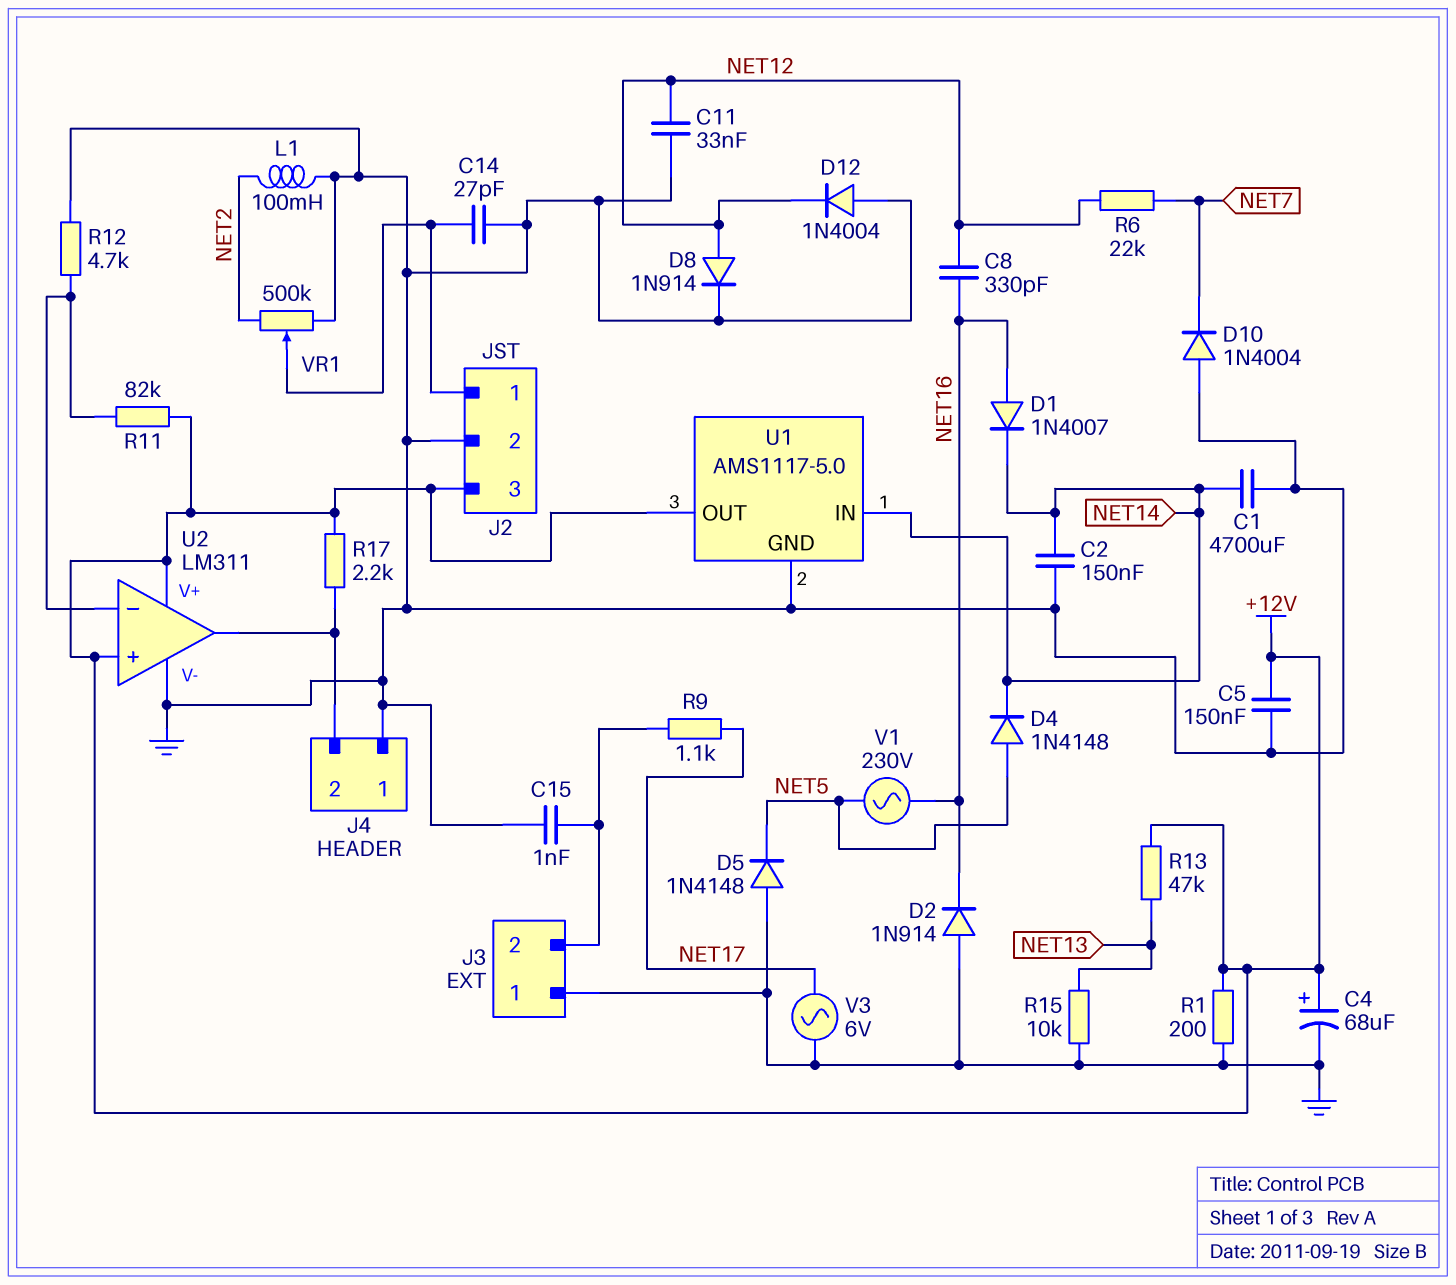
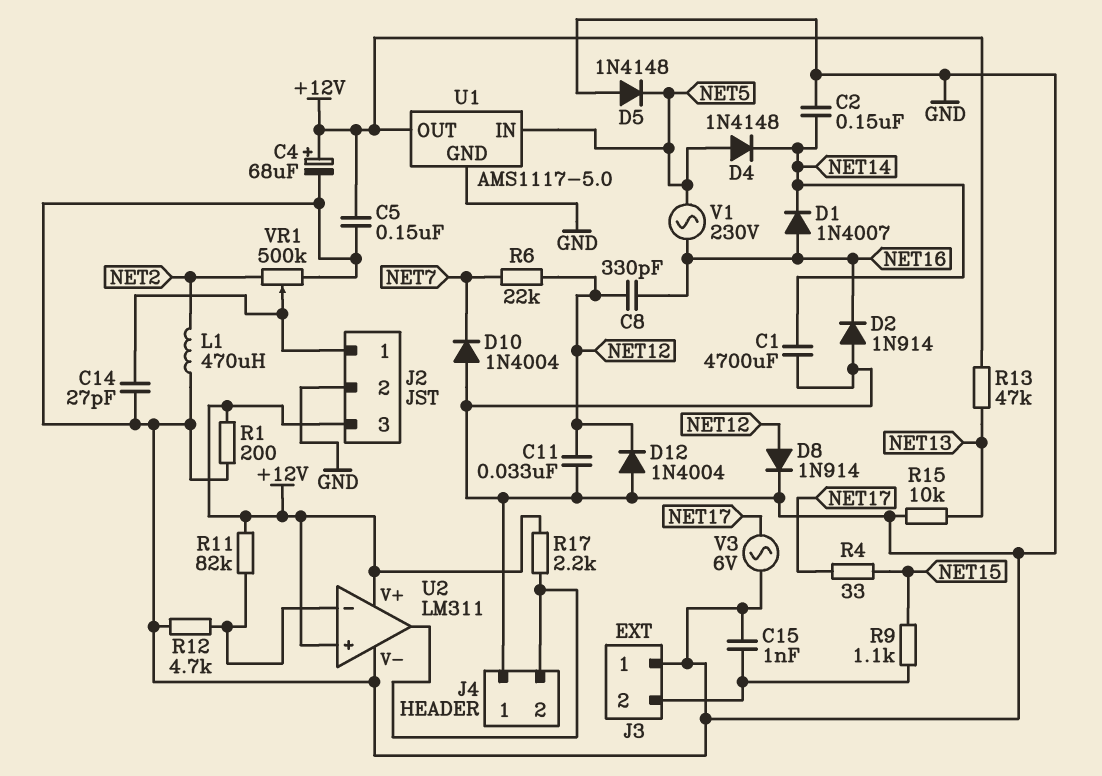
L1: 100mH (GND, NET2) -> 470uH (GND, NET2)
R4: none -> 33 (NET15, NET17)
R9: 1.1k (J3/2, NET17) -> 1.1k (J3/2, NET15)
U1 pin IN: NET14 -> NET5

